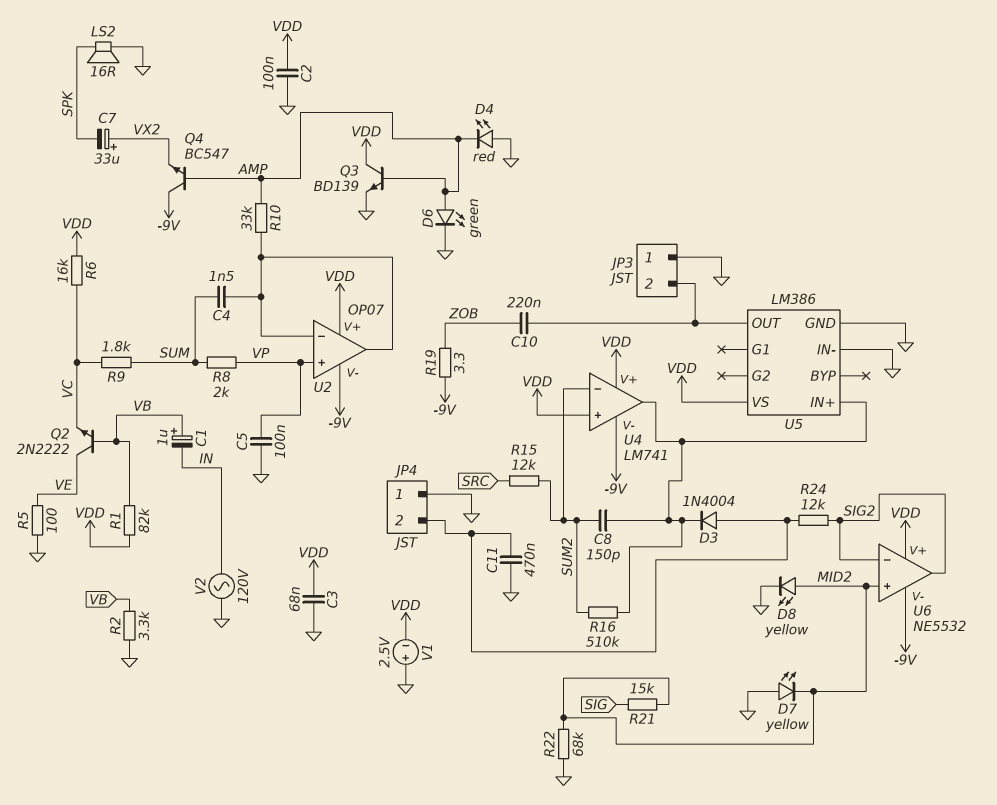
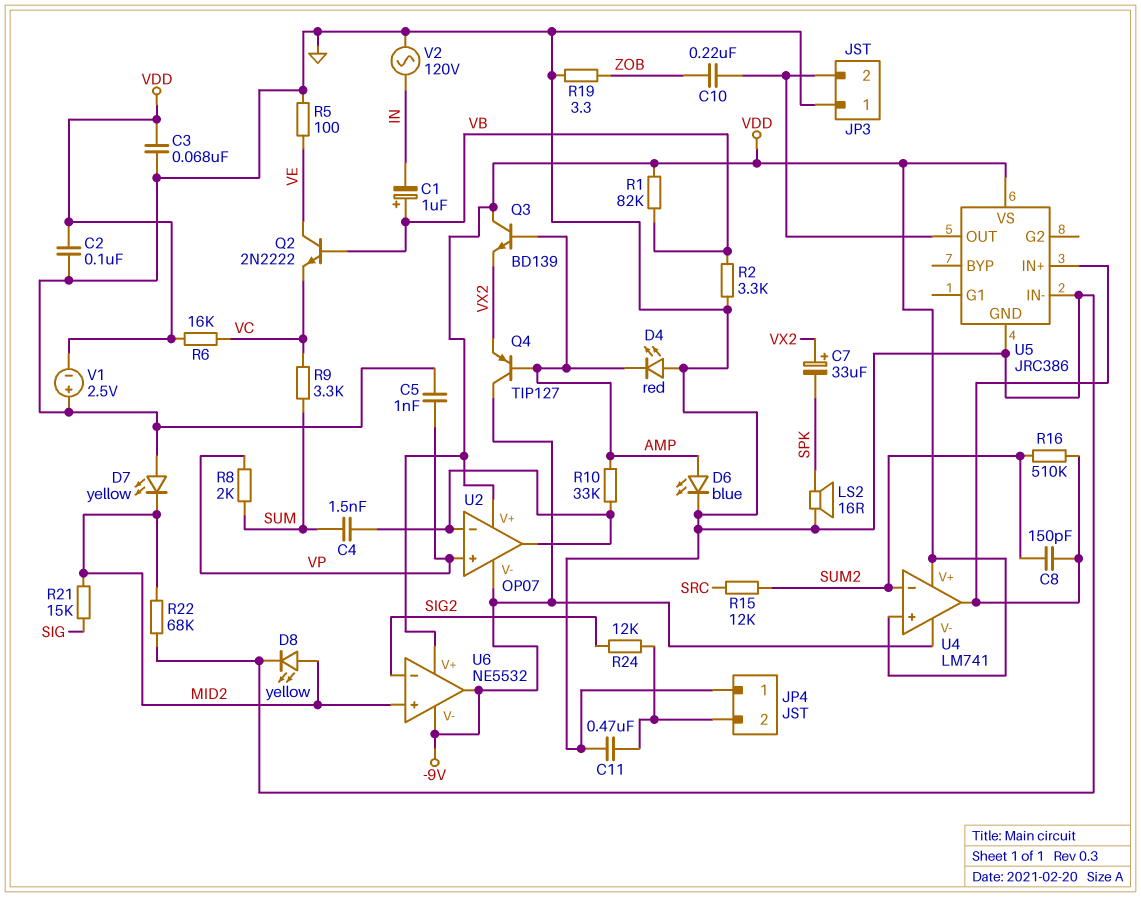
C5: 100nF (GND, VP) -> 1nF (GND, VP)
D3: diode 1N4004 (A JP4/2, K U4/out) -> none
D6: LED green (A AMP, K GND) -> LED blue (A AMP, K GND)
Q3: NPN BD139 (B AMP, C VDD, E GND) -> NPN BD139 (B AMP, C VDD, E VX2)
Q4: NPN BC547 (B AMP, C -9V, E VX2) -> PNP TIP127 (B AMP, C -9V, E VX2)
R9: 1.8k (SUM, VC) -> 3.3k (SUM, VC)
R19: 3.3 (-9V, ZOB) -> 3.3 (GND, ZOB)
U5: LM386 -> JRC386
U6 pin out: SIG2 -> -9V

